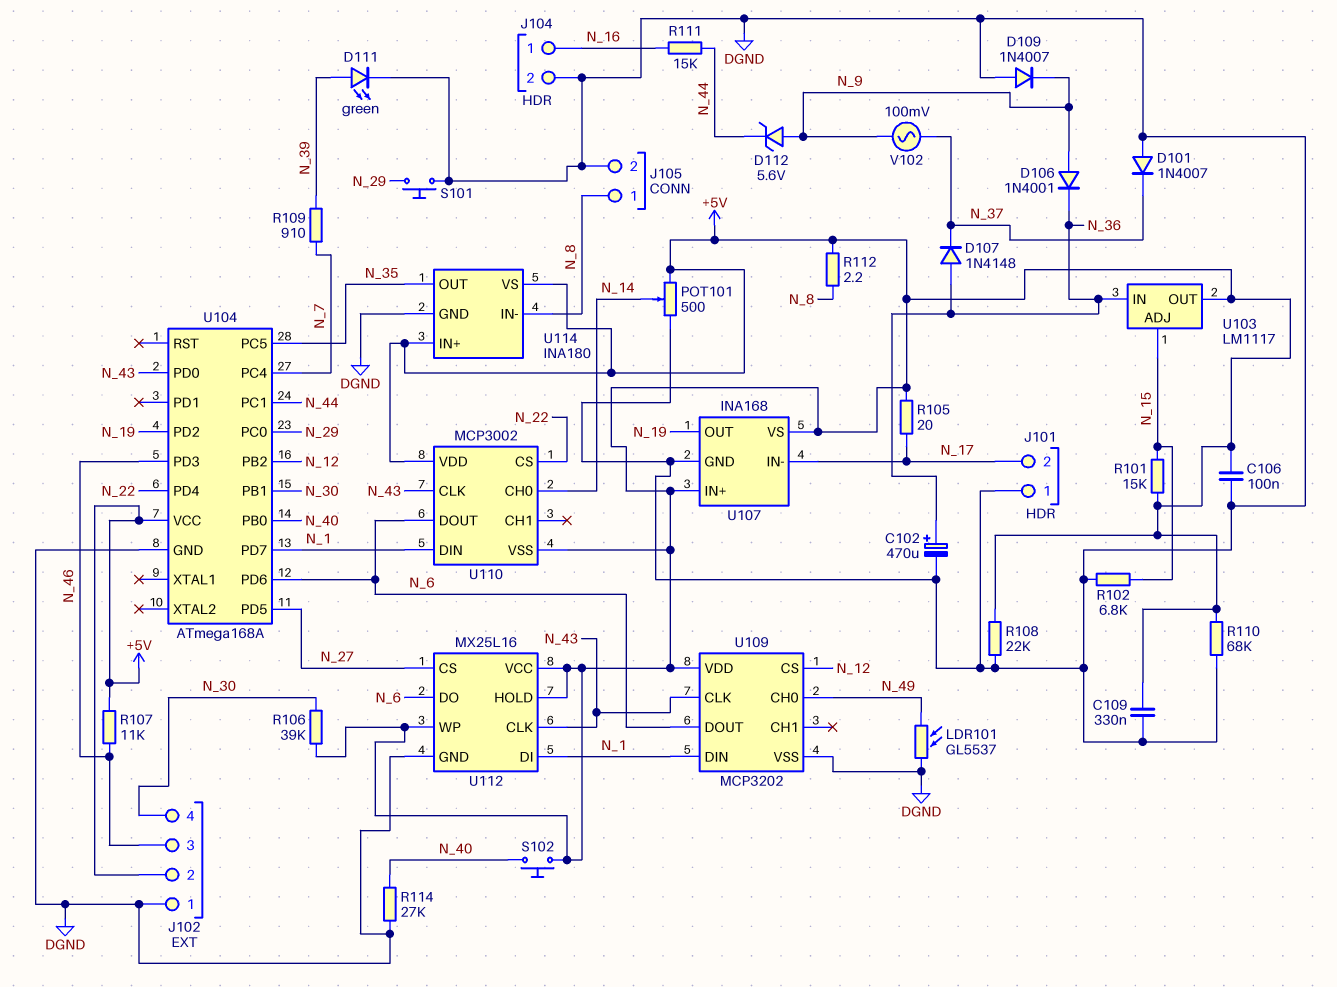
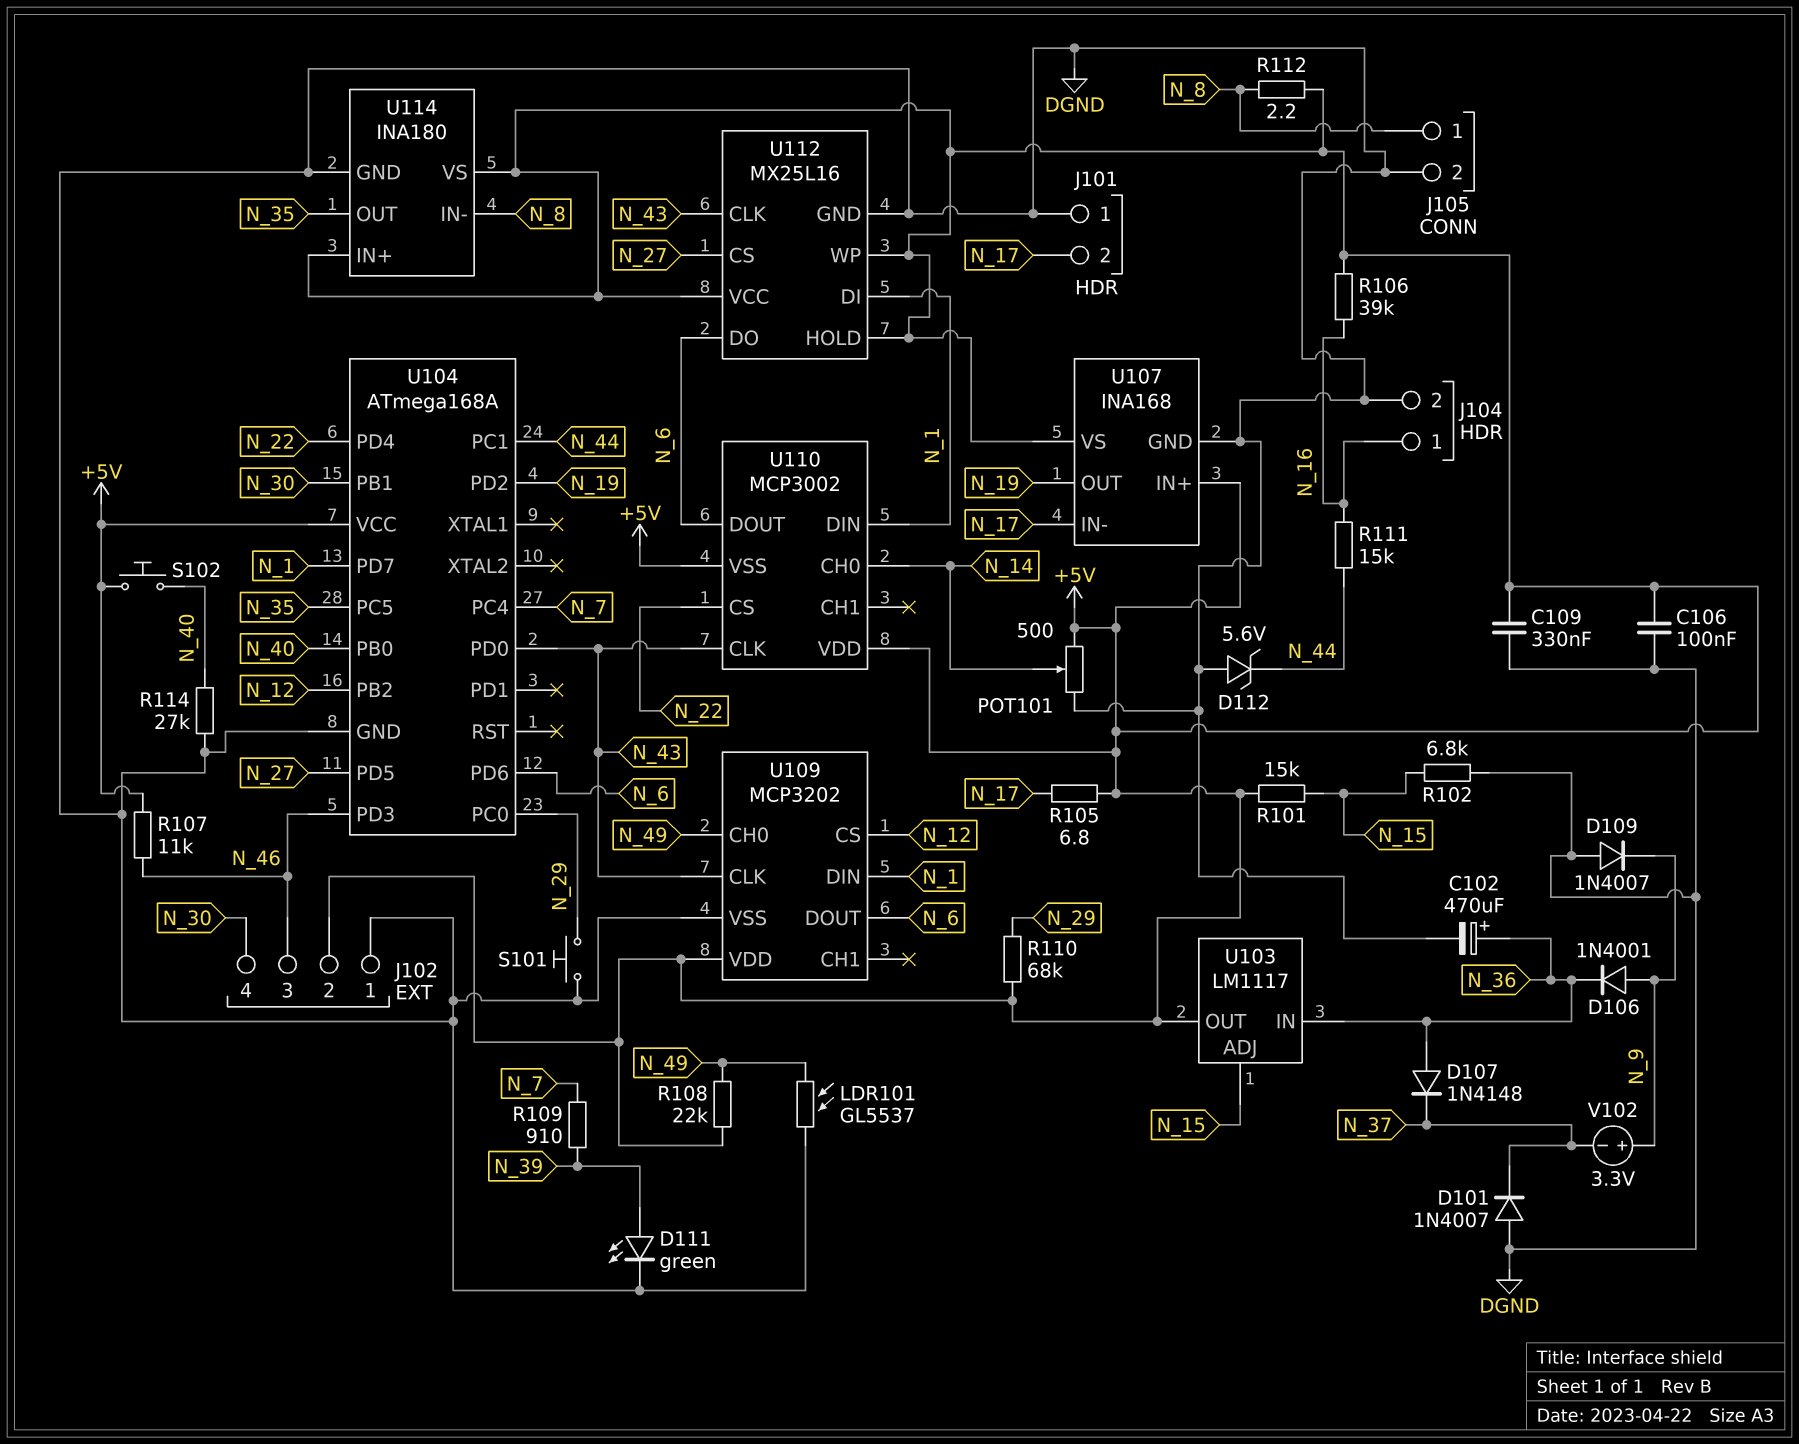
D112: zener 5.6V (A N_9, K N_44) -> zener 5.6V (A DGND, K N_44)
R105: 20 (+5V, N_17) -> 6.8 (+5V, N_17)
R106: 39k (+5V, N_30) -> 39k (+5V, N_16)
R108: 22k (+5V, DGND) -> 22k (+5V, N_49)
R110: 68k (+5V, DGND) -> 68k (+5V, N_29)
V102: AC 100mV (N_9, N_37) -> 3.3V (plus N_9, minus N_37)

